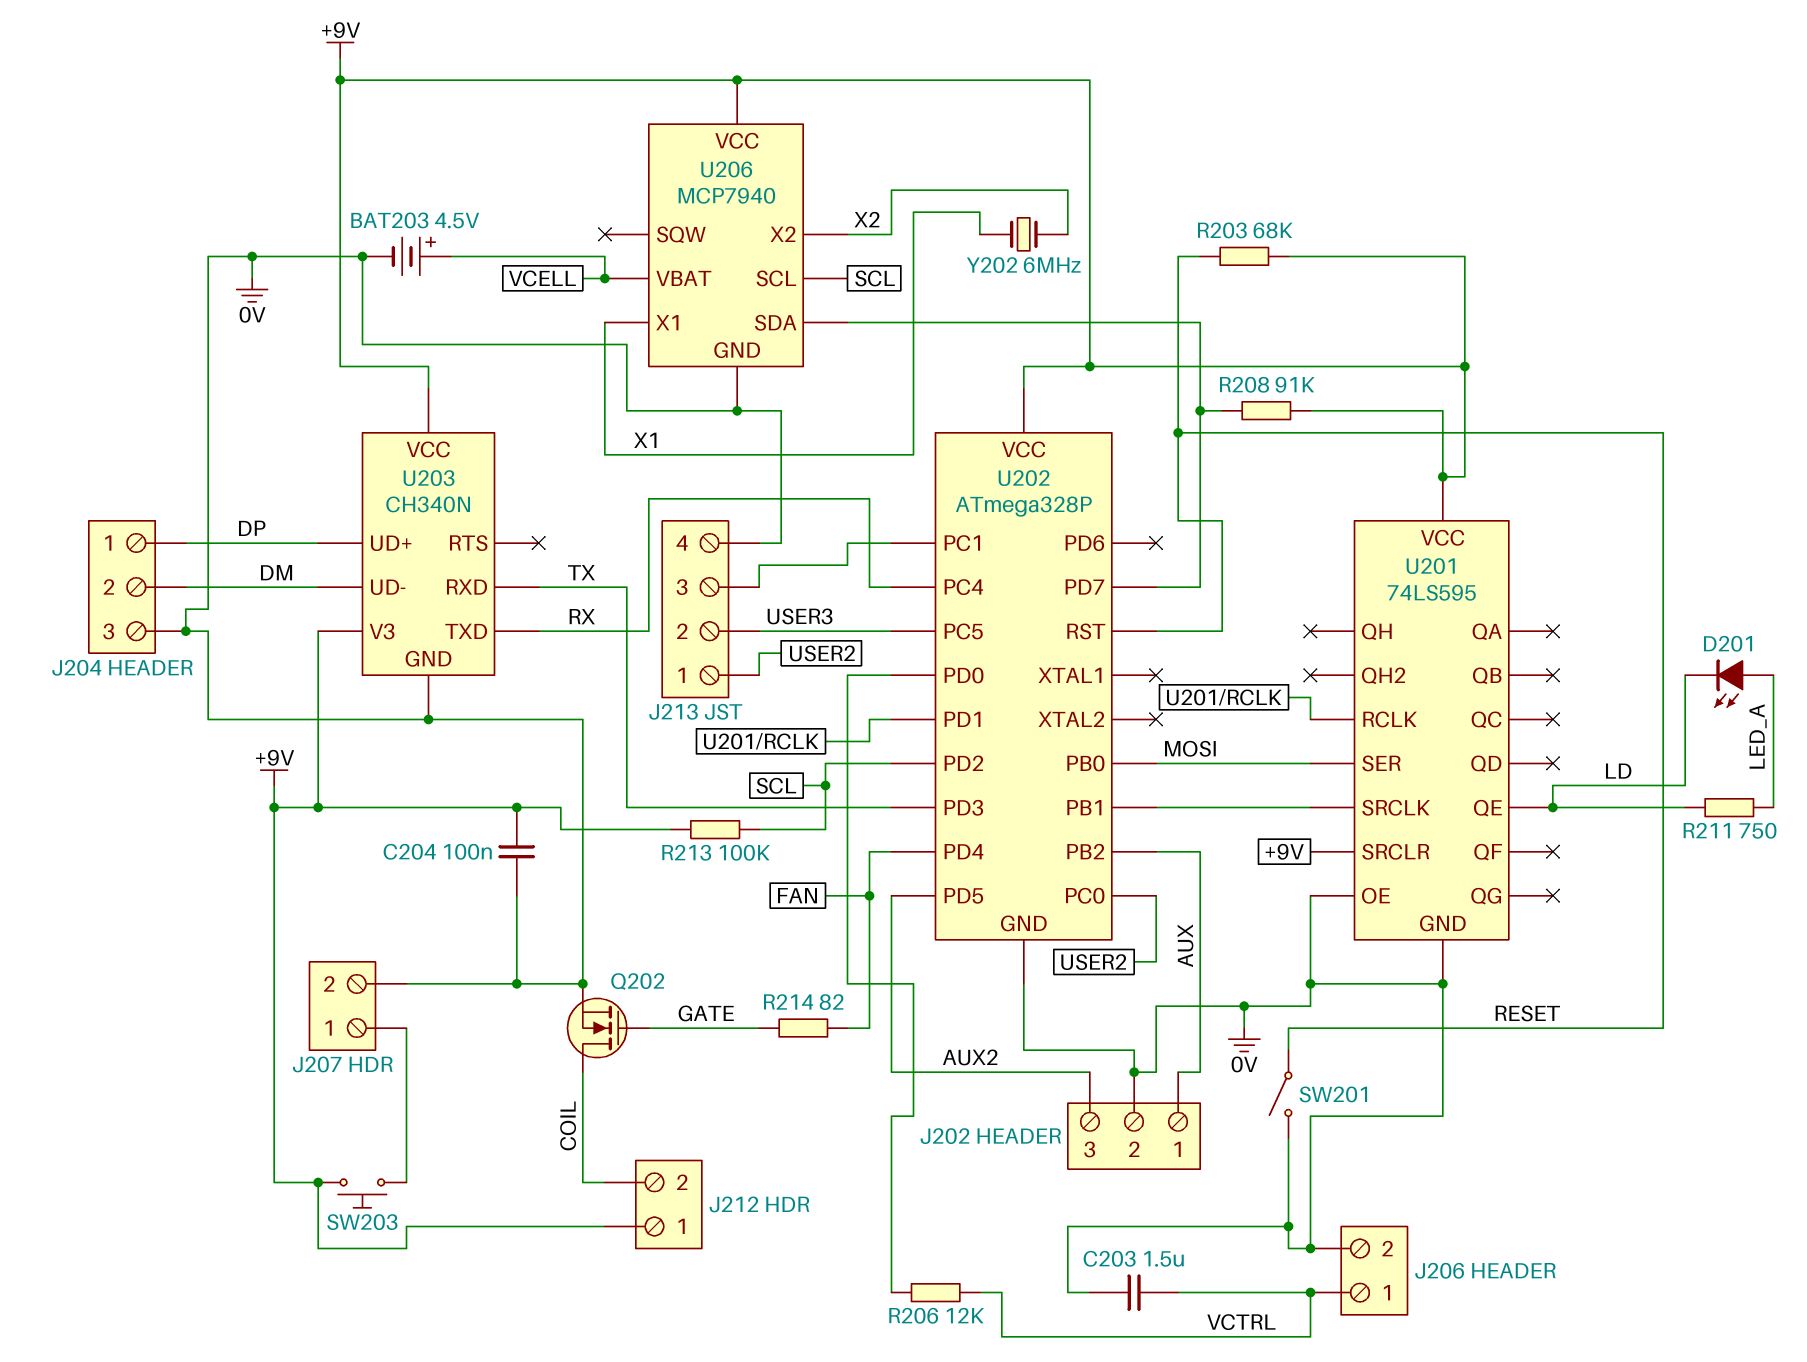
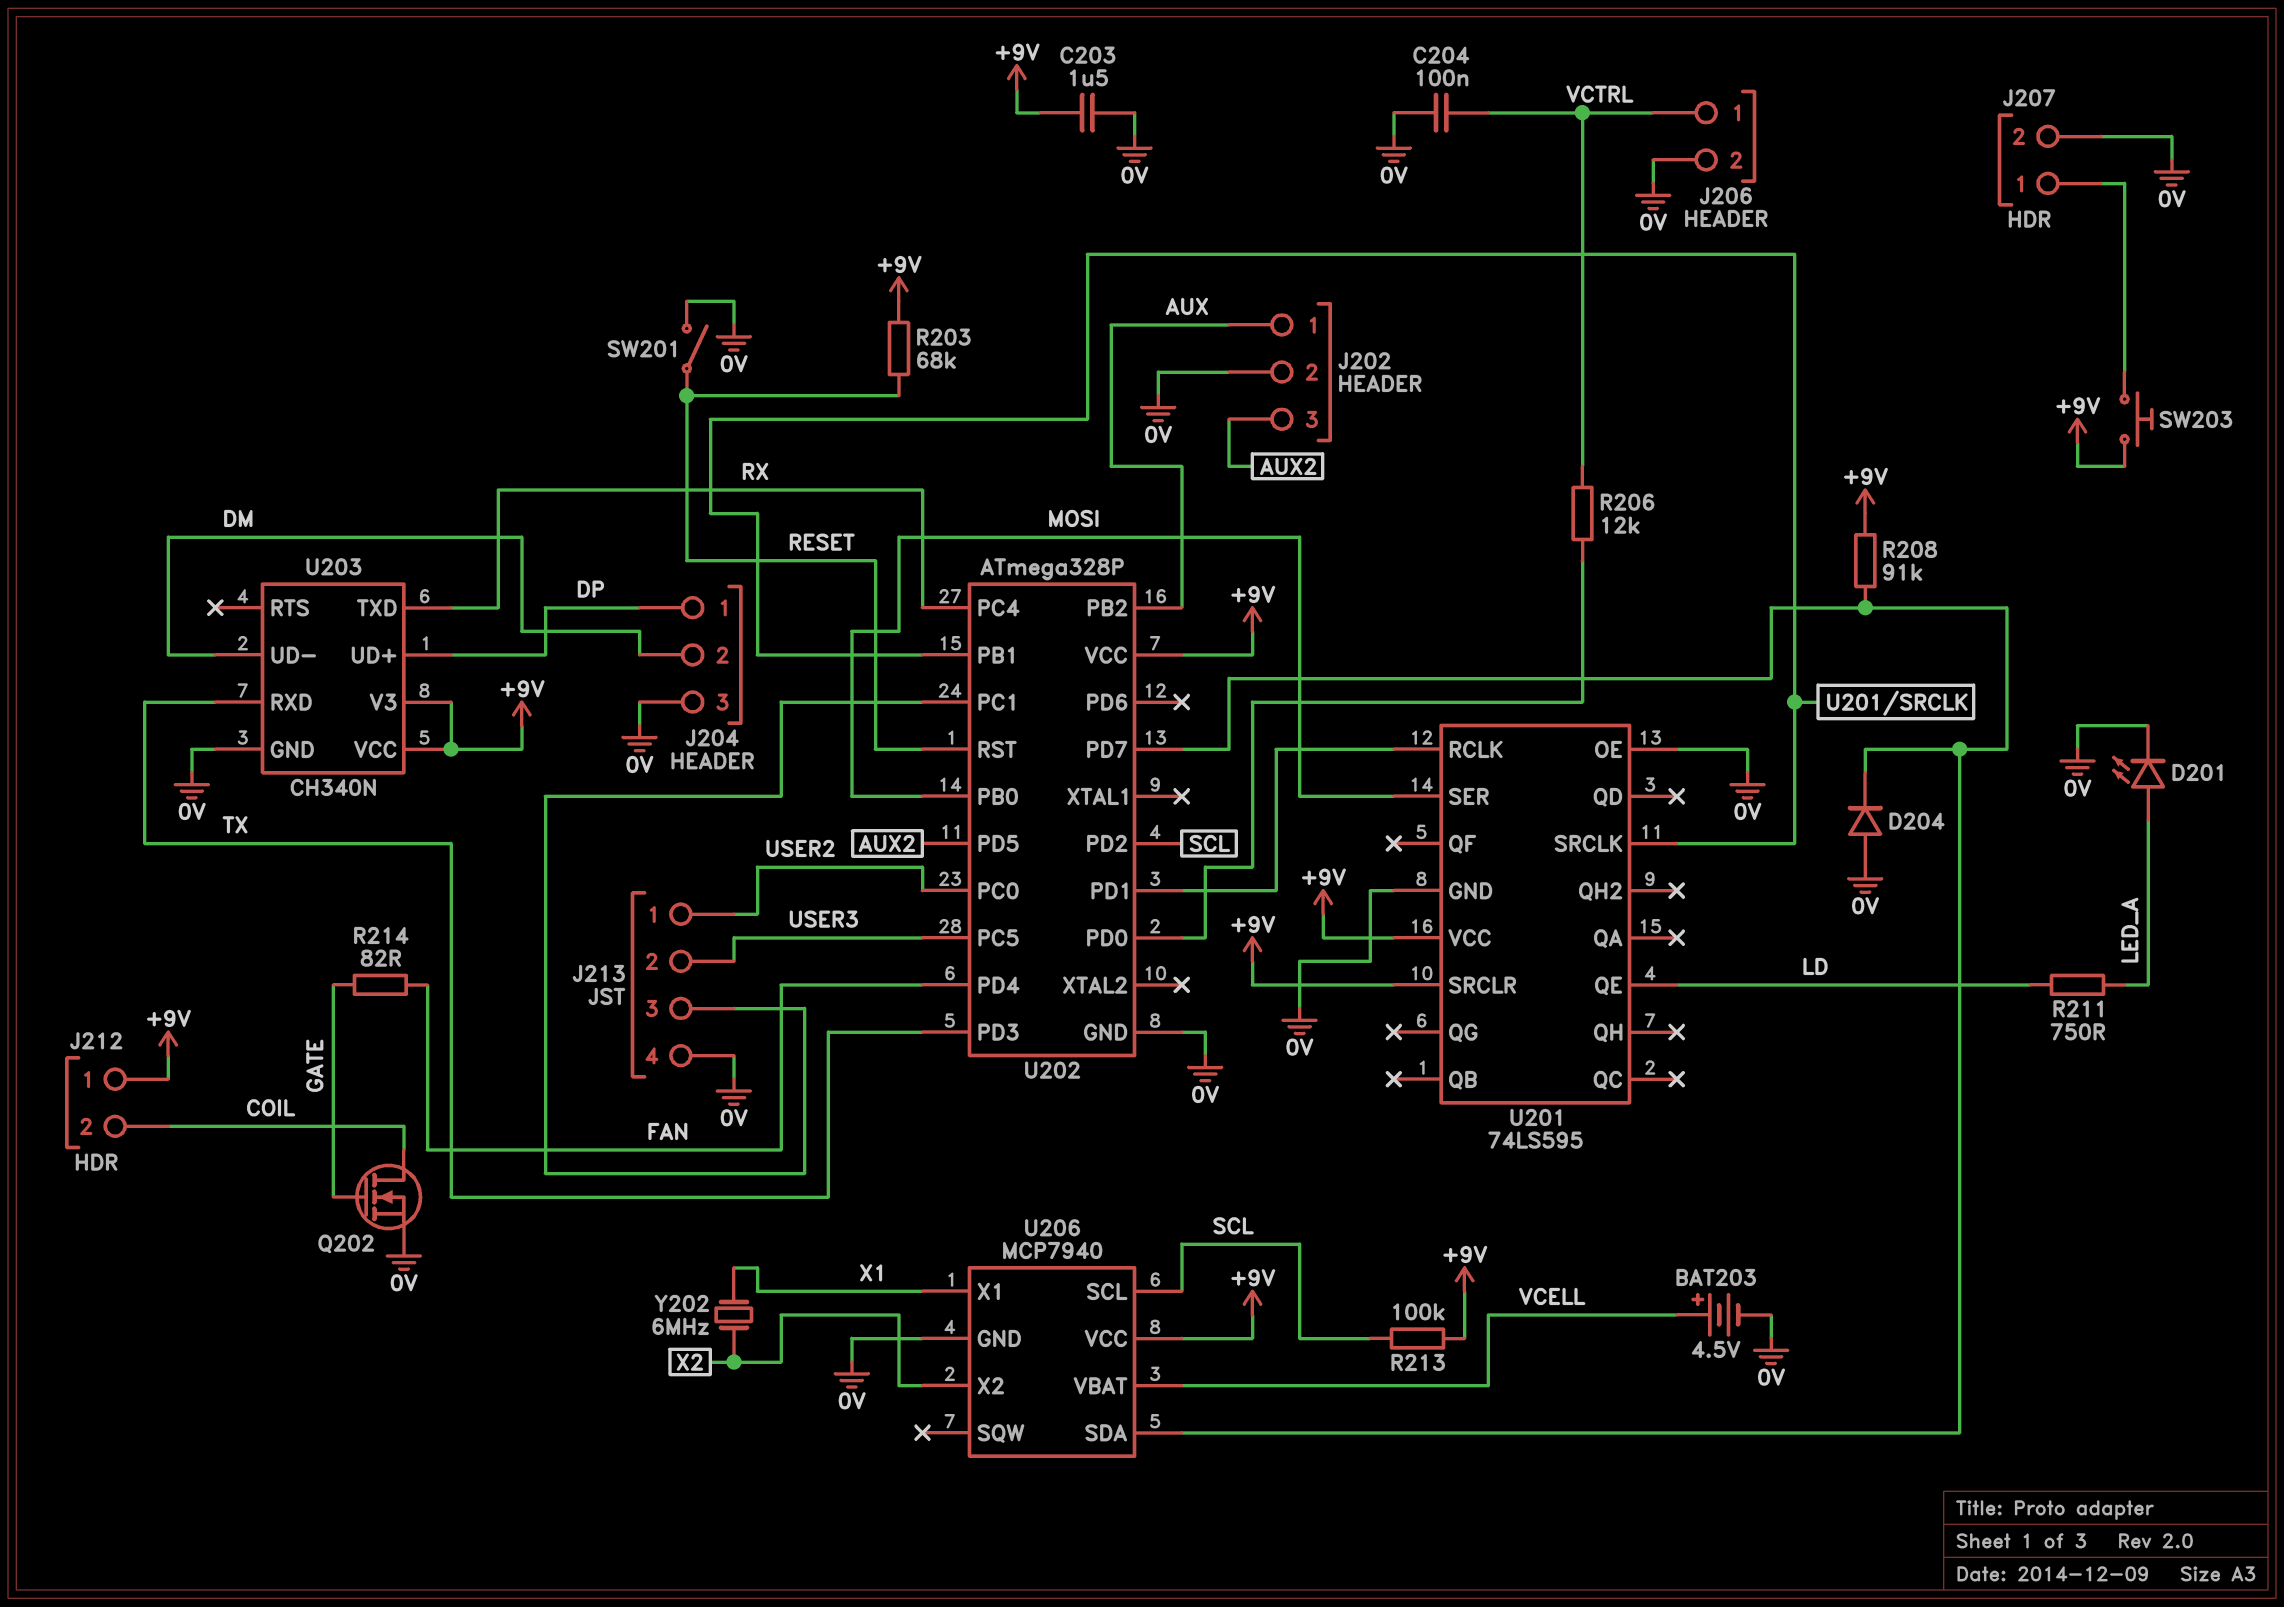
C203: 1.5uF (0V, VCTRL) -> 1.5uF (+9V, 0V)
C204: 100nF (+9V, 0V) -> 100nF (0V, VCTRL)
D201: LED (A LED_A, K LD) -> LED (A LED_A, K 0V)
D204: none -> diode (A 0V, K U202/PD7)

